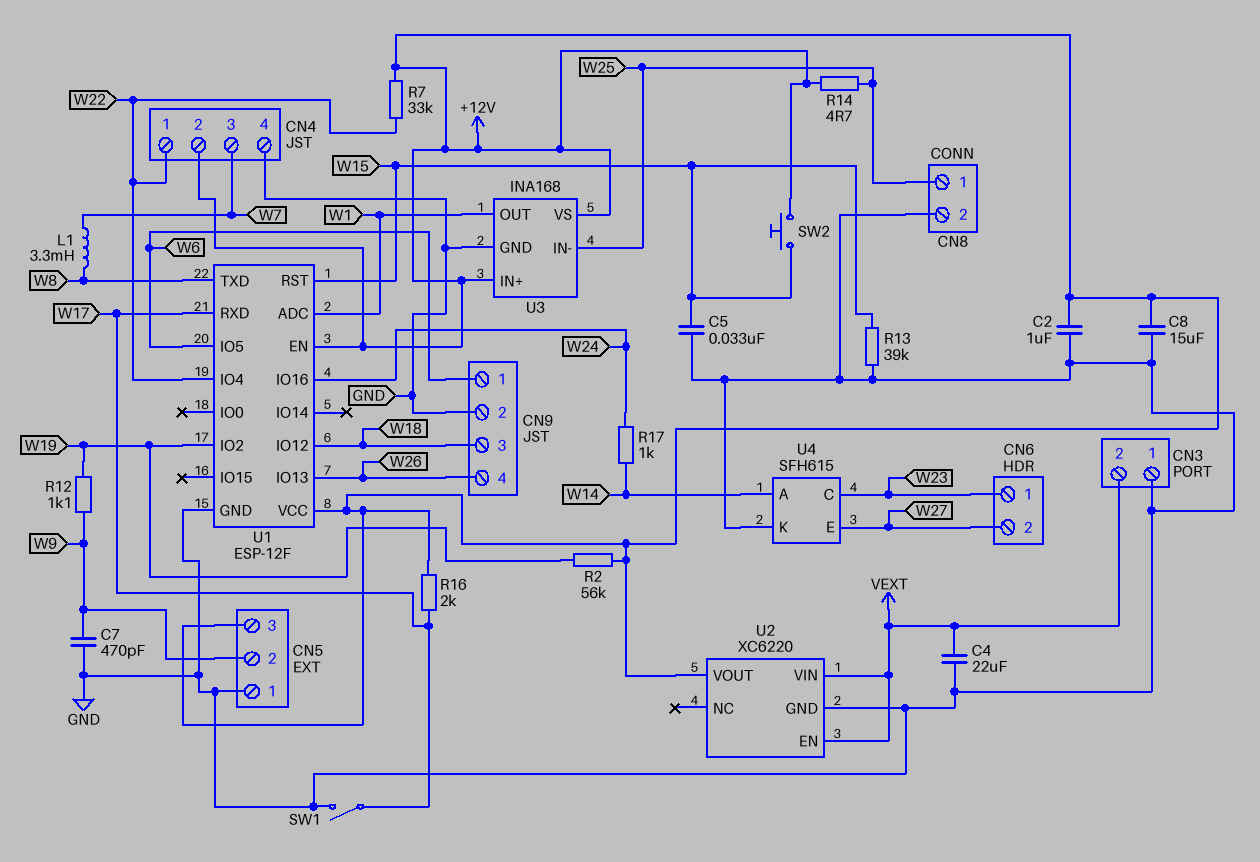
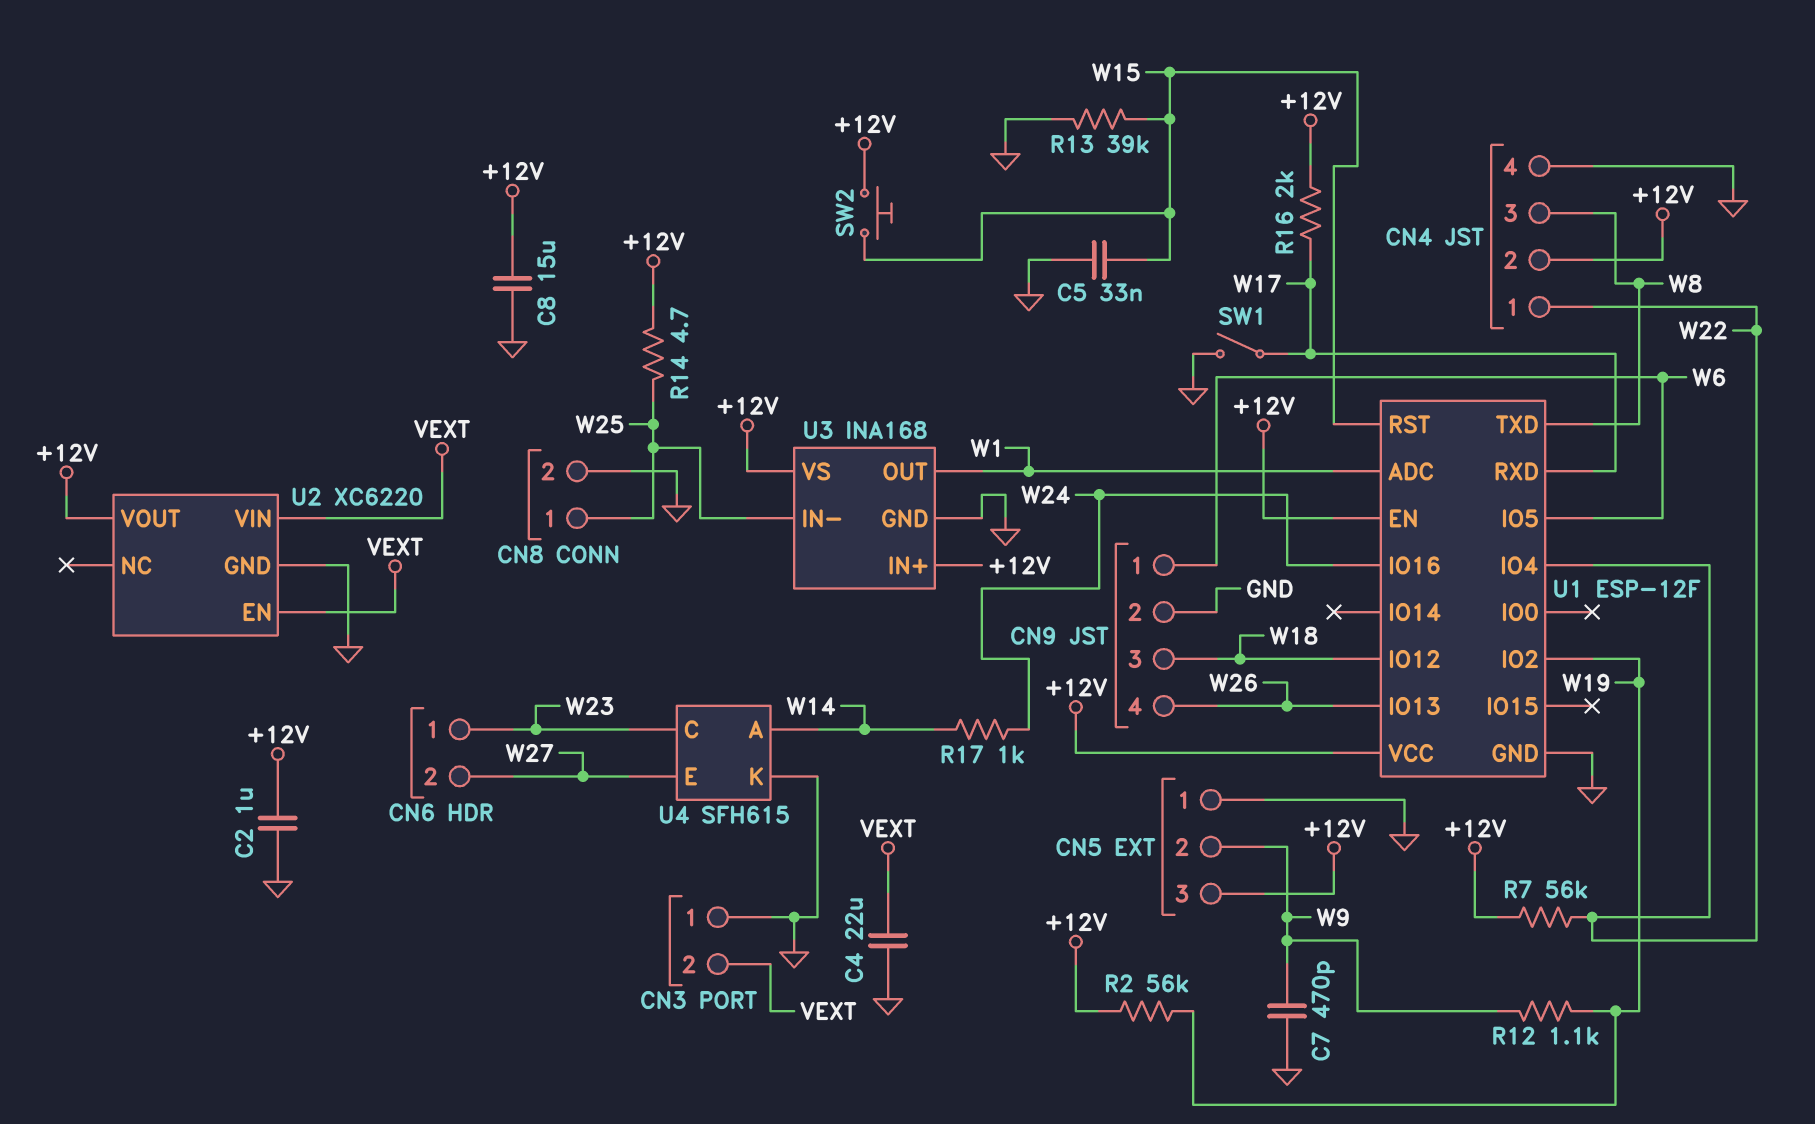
CN4 pin 3: W7 -> W8
L1: 3.3mH (W7, W8) -> none
R7: 33k (+12V, W22) -> 56k (+12V, W22)

